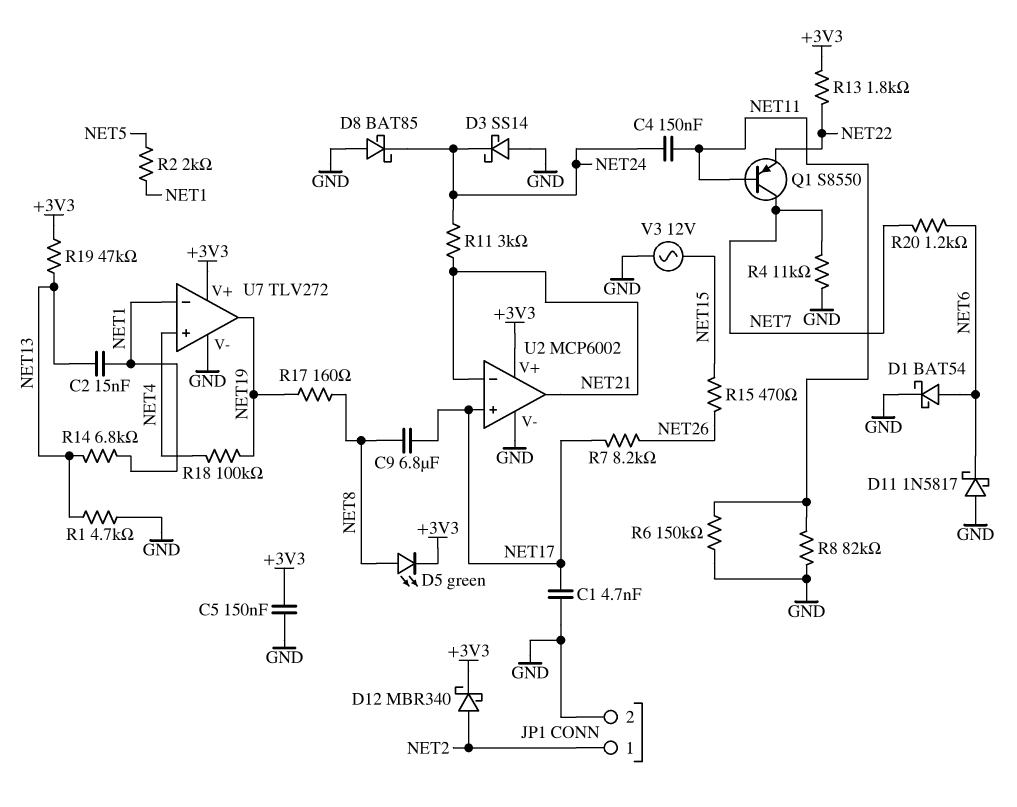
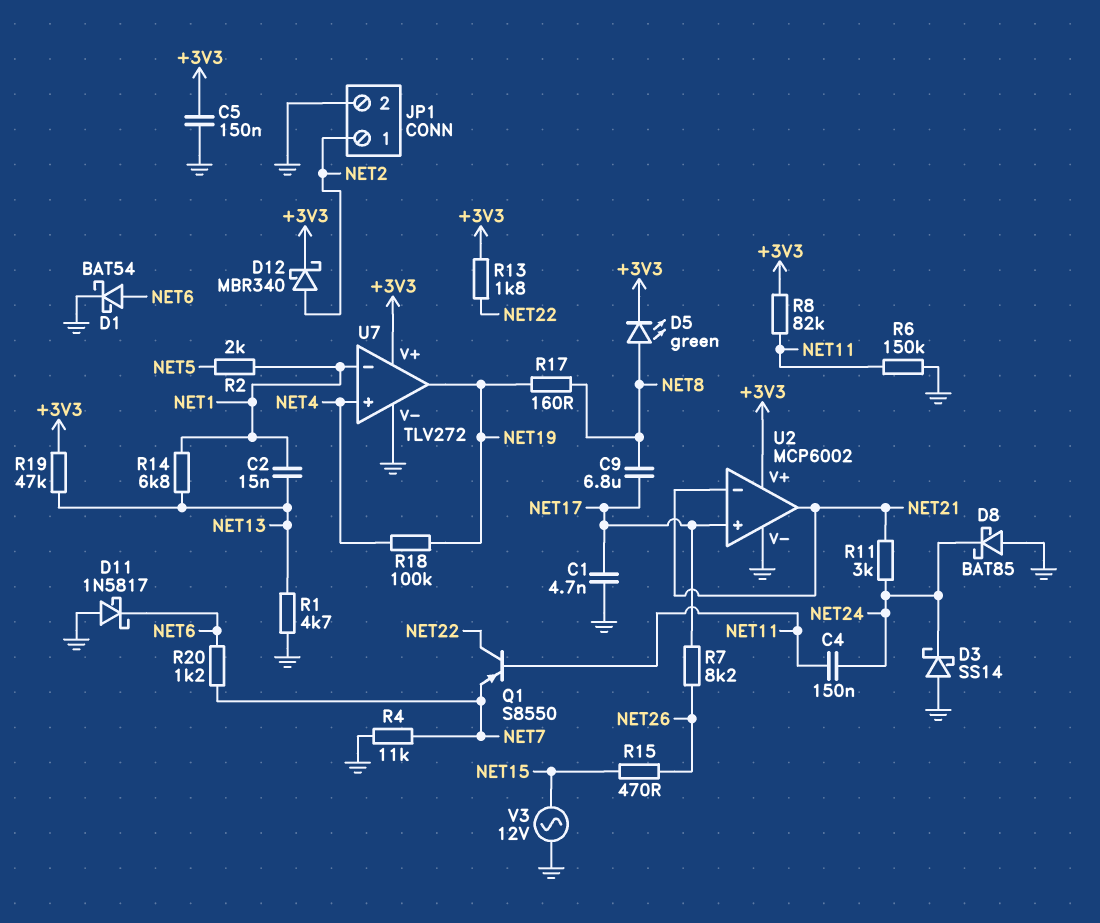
Q1: PNP S8550 (B NET11, C NET7, E NET22) -> PNP S8550 (B NET11, C NET22, E NET7)
R8: 82k (GND, NET11) -> 82k (+3V3, NET11)

